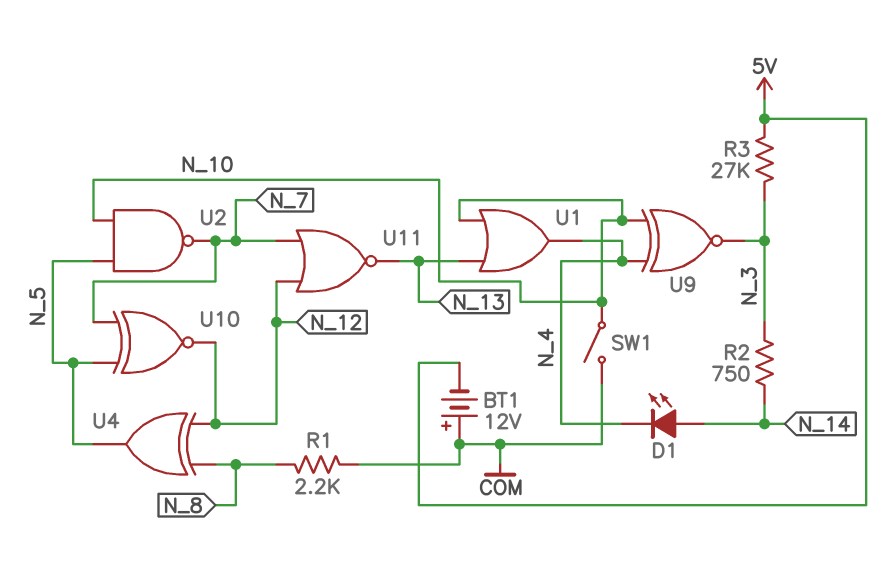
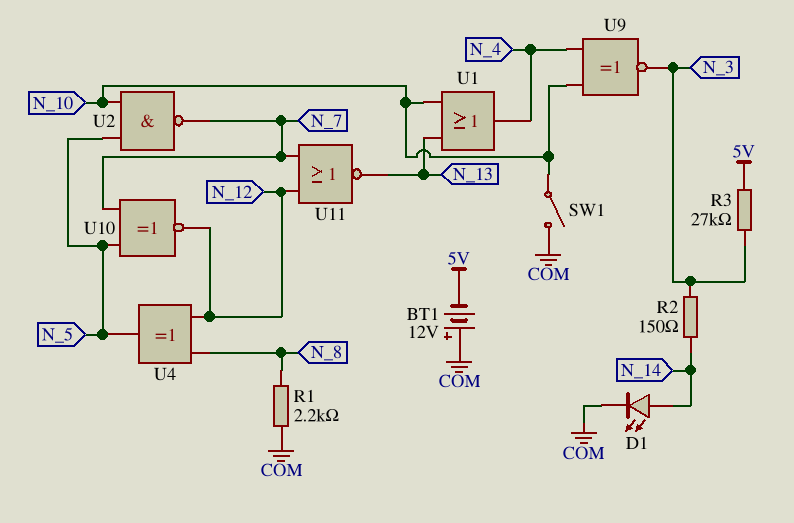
D1: LED (A N_14, K N_4) -> LED (A N_14, K COM)
R2: 750 (N_3, N_14) -> 150 (N_3, N_14)

